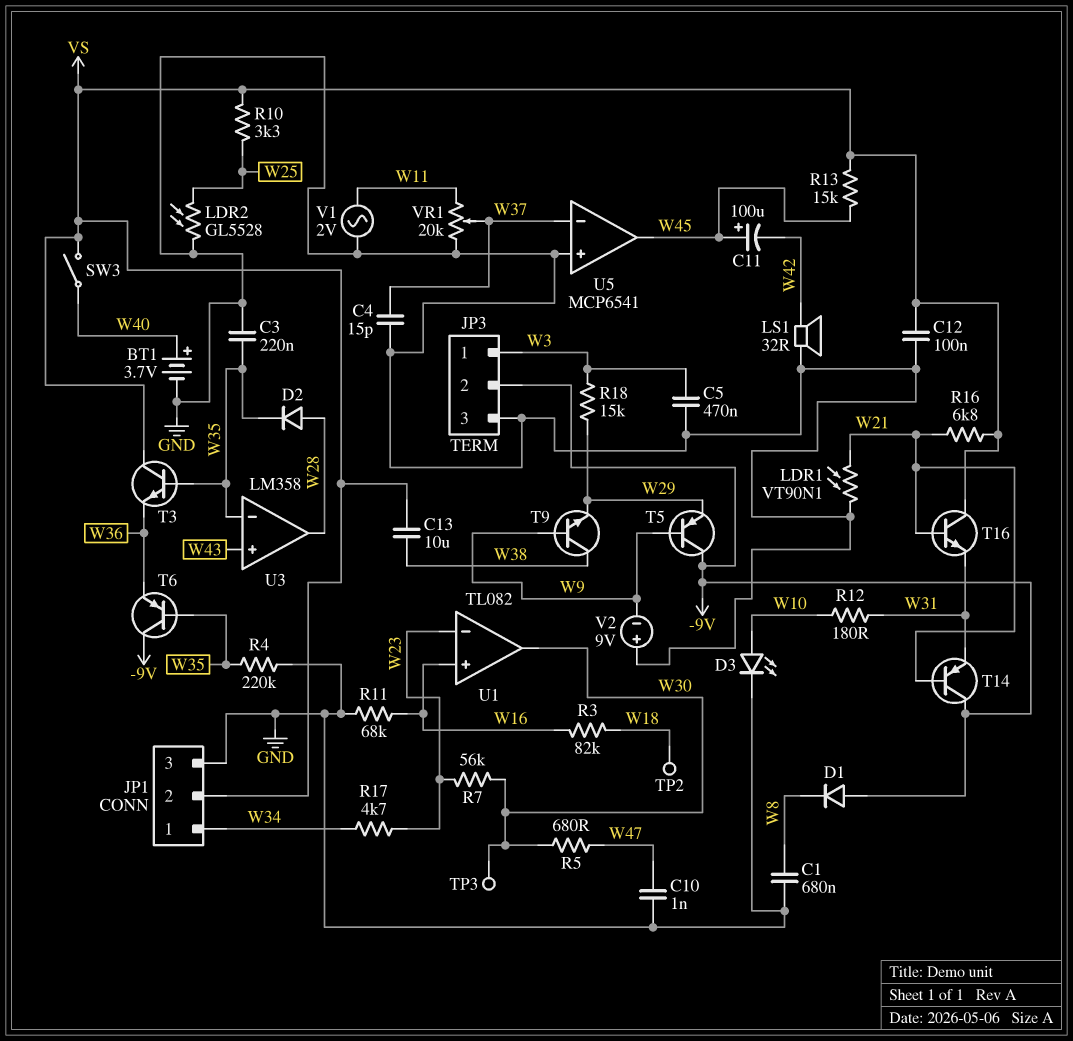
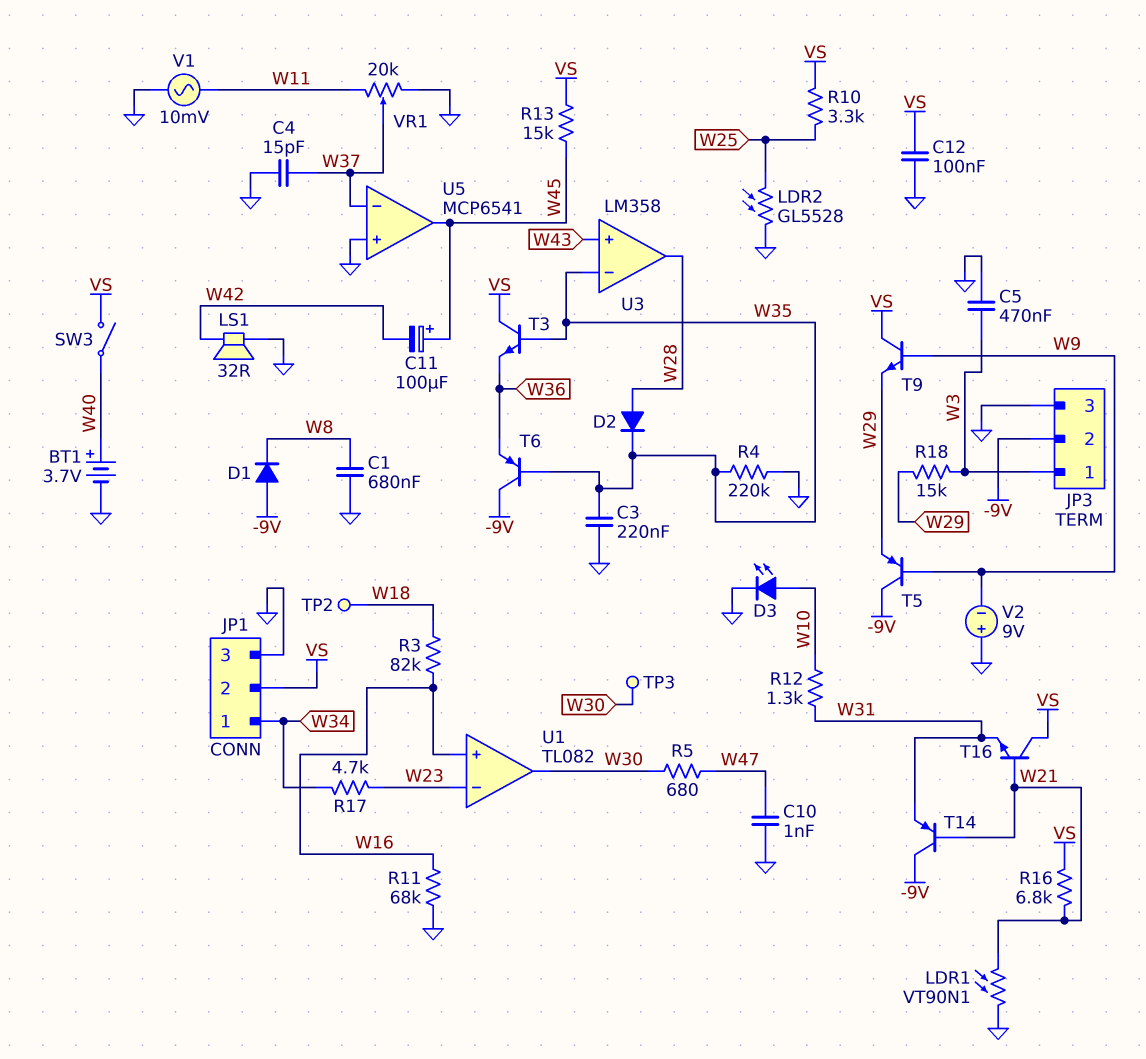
C13: 10uF (VS, W38) -> none
R7: 56k (W23, W30) -> none
R12: 180 (W10, W31) -> 1.3k (W10, W31)
T9: NPN (B W9, C W38, E W29) -> NPN (B W9, C VS, E W29)
V1: AC 2V (GND, W11) -> AC 10mV (GND, W11)

